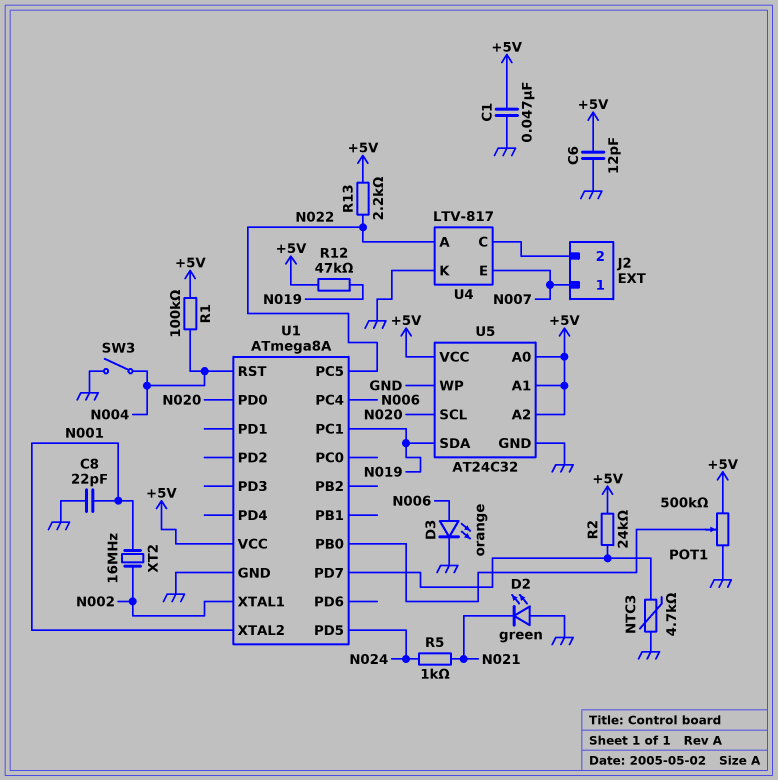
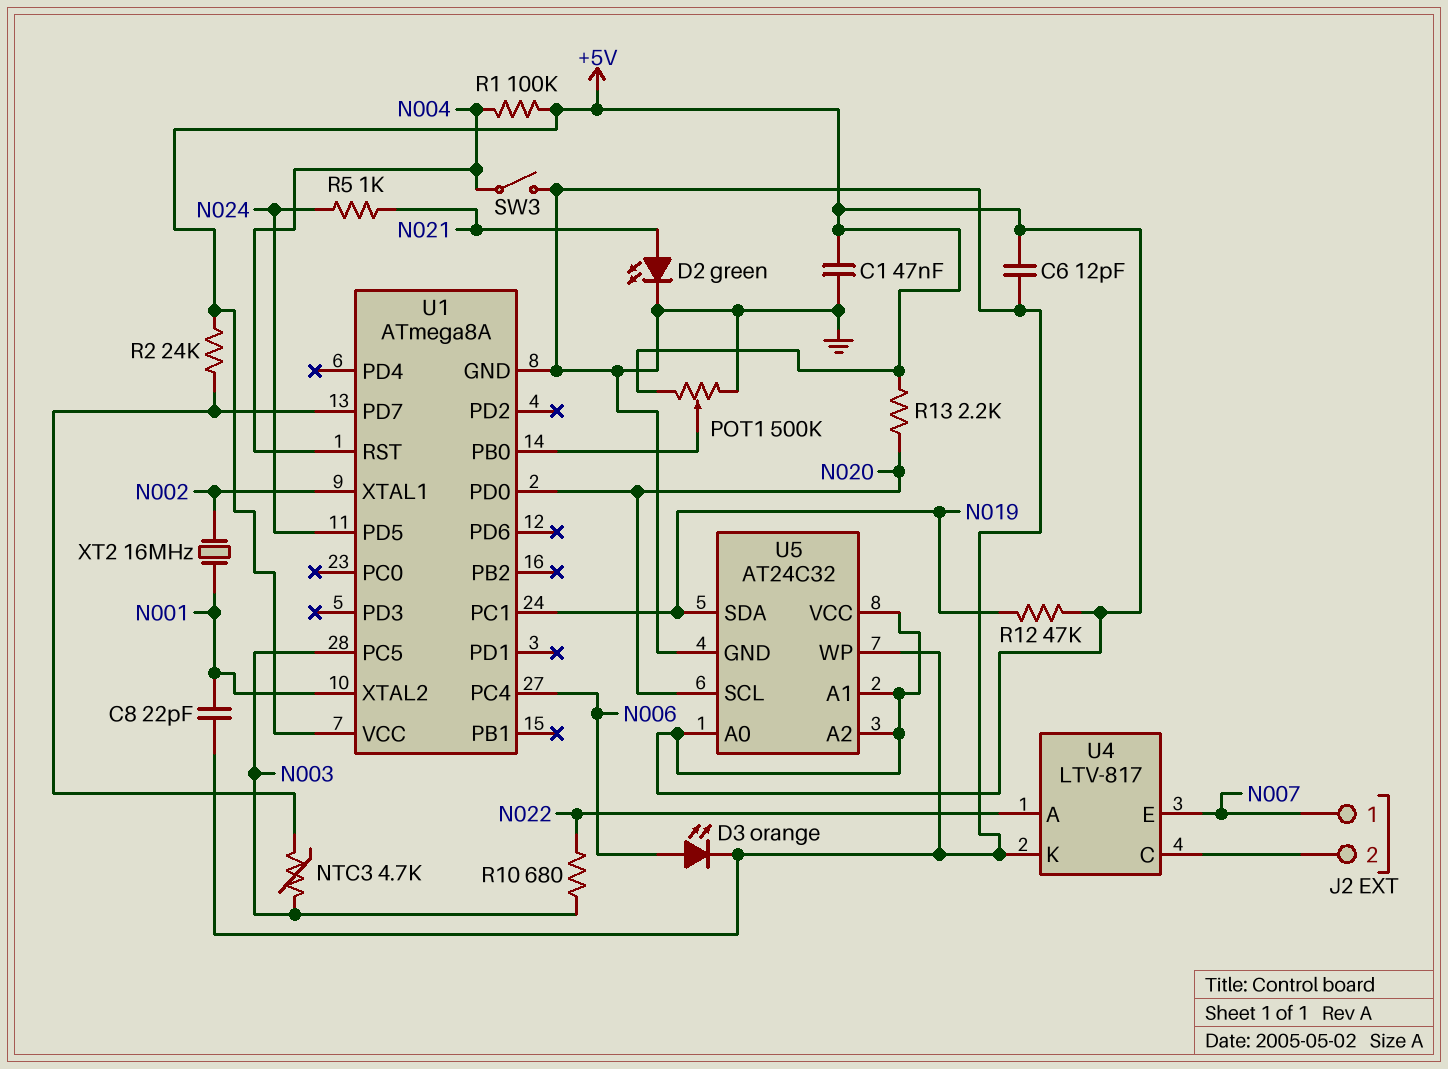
D2: LED green (A GND, K N021) -> LED green (A N021, K GND)
NTC3: 4.7k (GND, U1/PD7) -> 4.7k (N003, U1/PD7)
R10: none -> 680 (N003, N022)
R13: 2.2k (+5V, N022) -> 2.2k (+5V, N020)
U1 pin PC5: N022 -> N003

